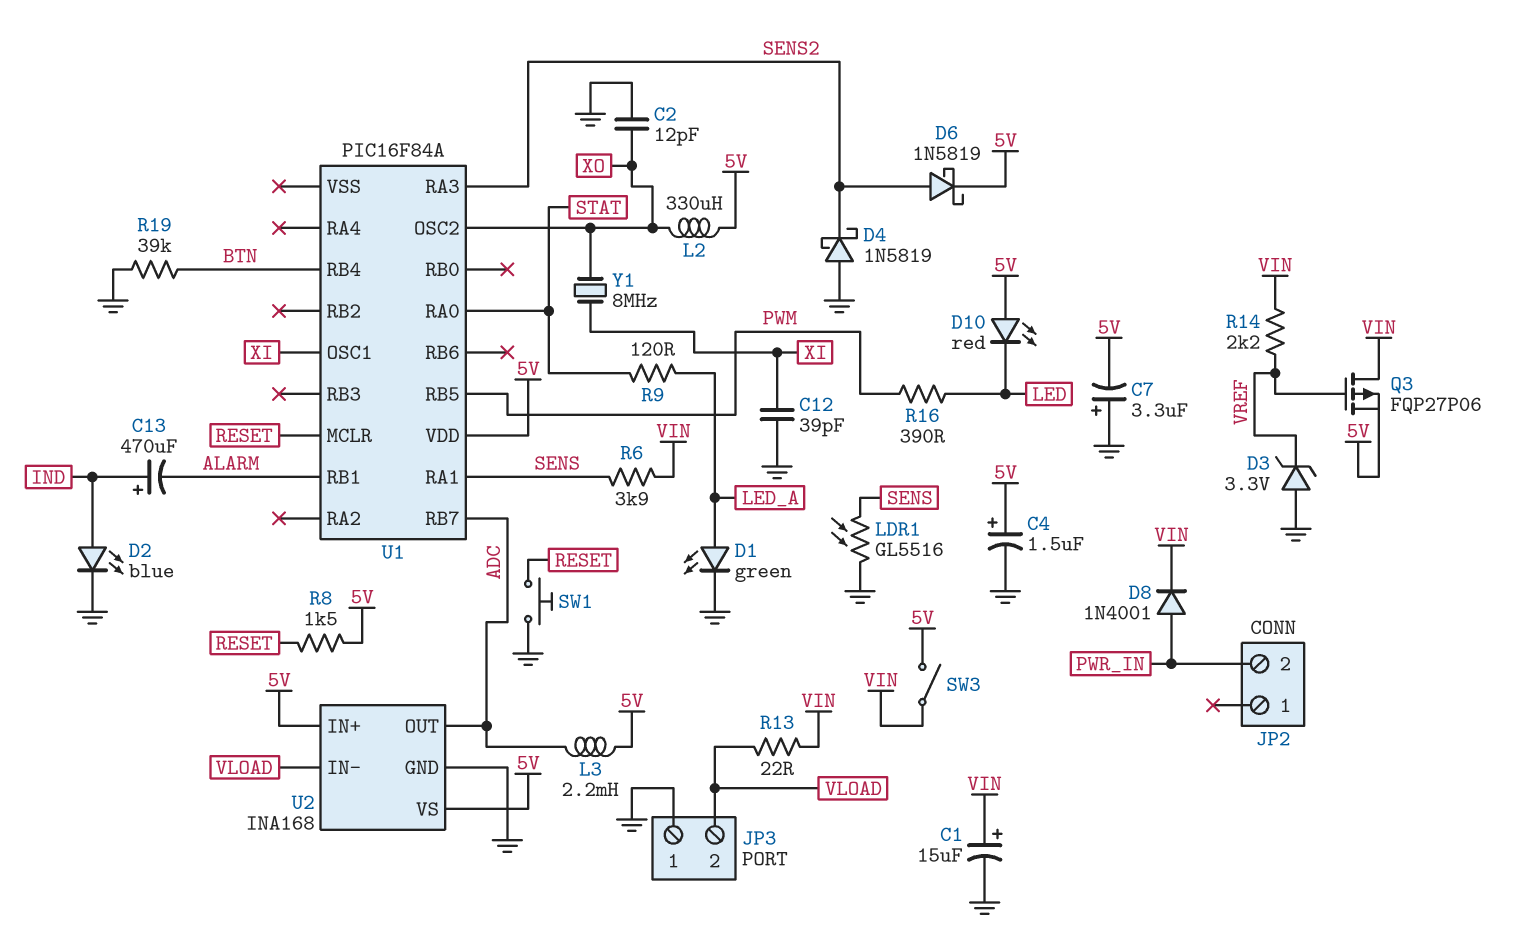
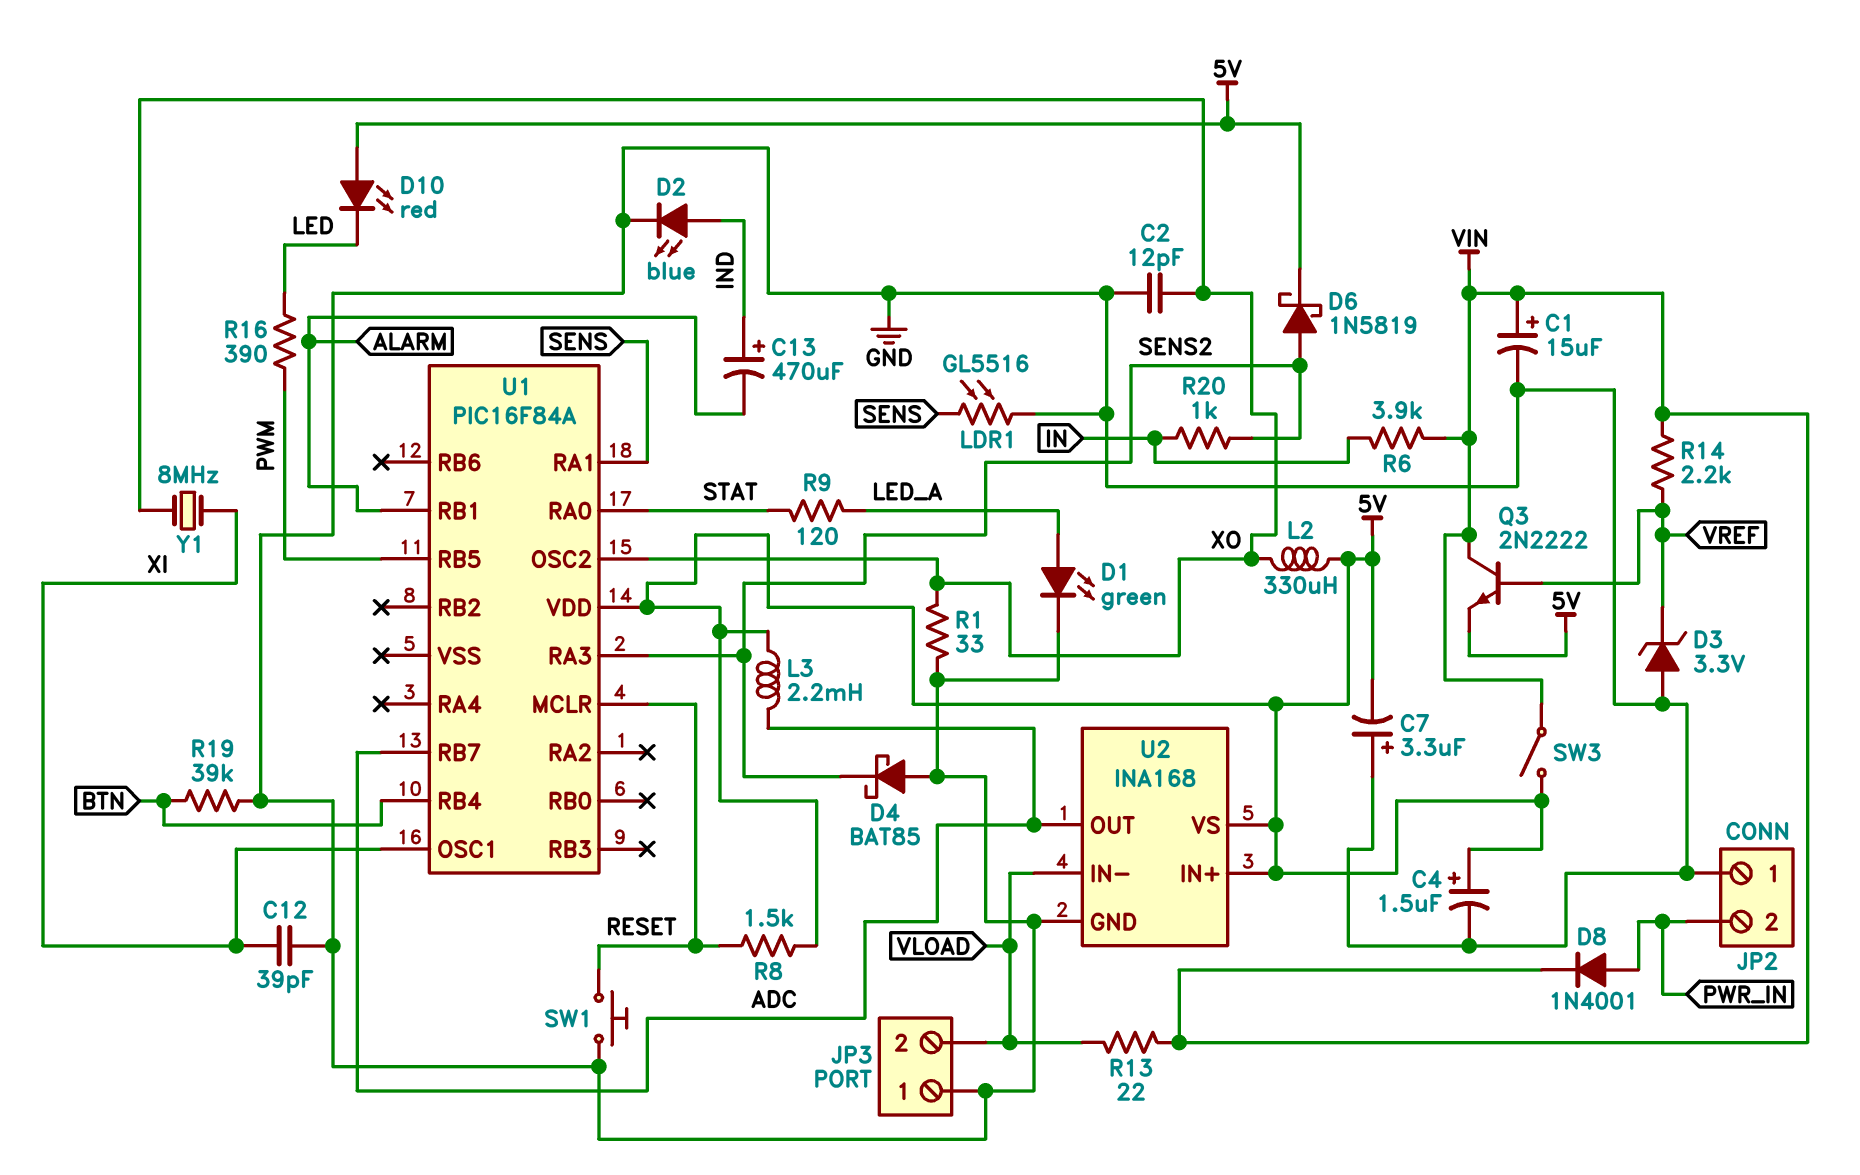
D4: schottky 1N5819 (A GND, K SENS2) -> schottky BAT85 (A GND, K SENS2)
JP2 pin 1: none -> GND
Q3: PMOS FQP27P06 (G VREF, D VIN, S 5V) -> NPN 2N2222 (B VREF, C VIN, E 5V)
R1: none -> 33 (GND, XO)
R6: 3.9k (SENS, VIN) -> 3.9k (IN, VIN)
R20: none -> 1k (IN, SENS2)

